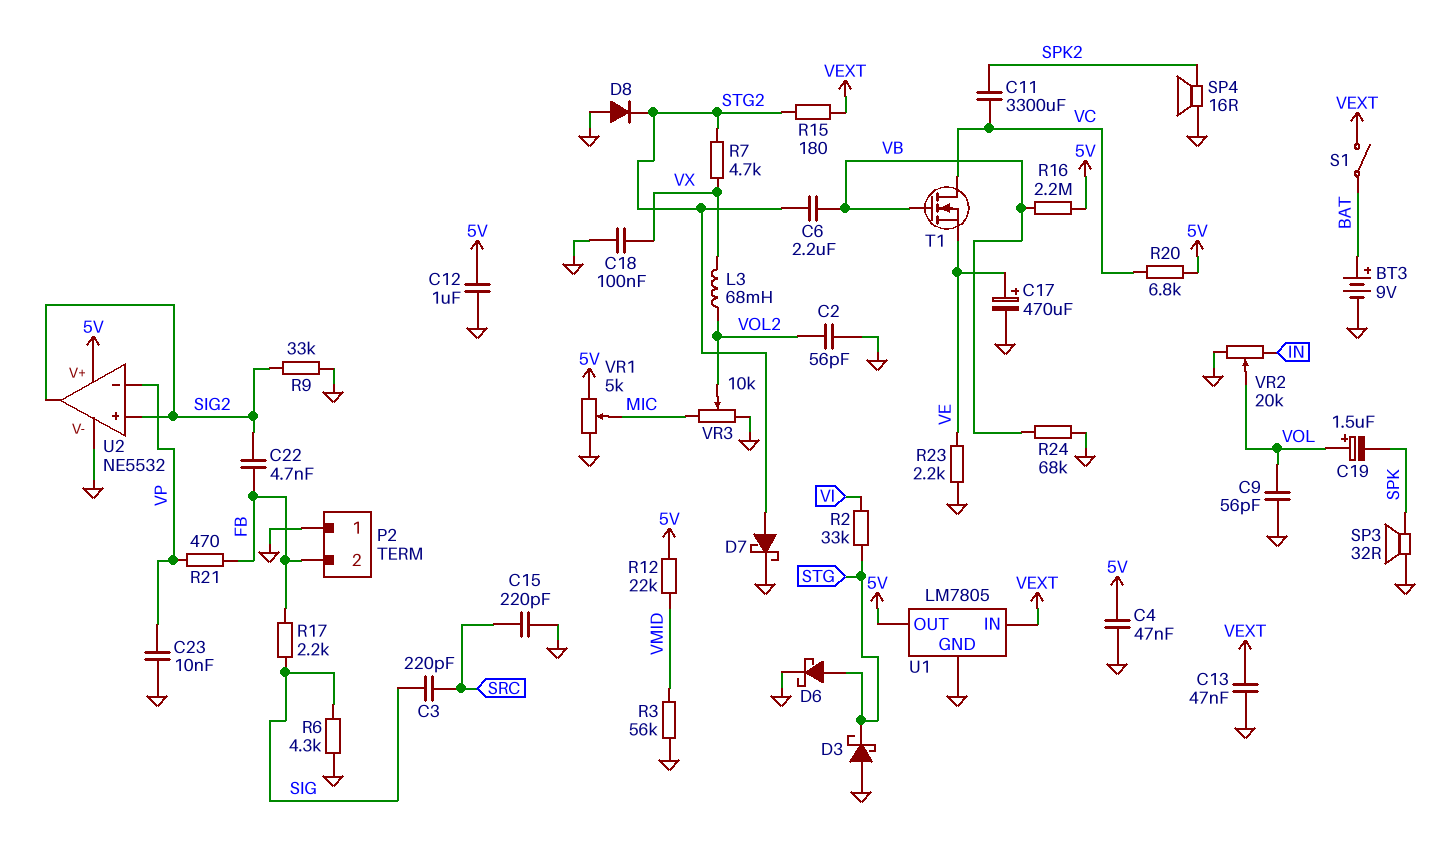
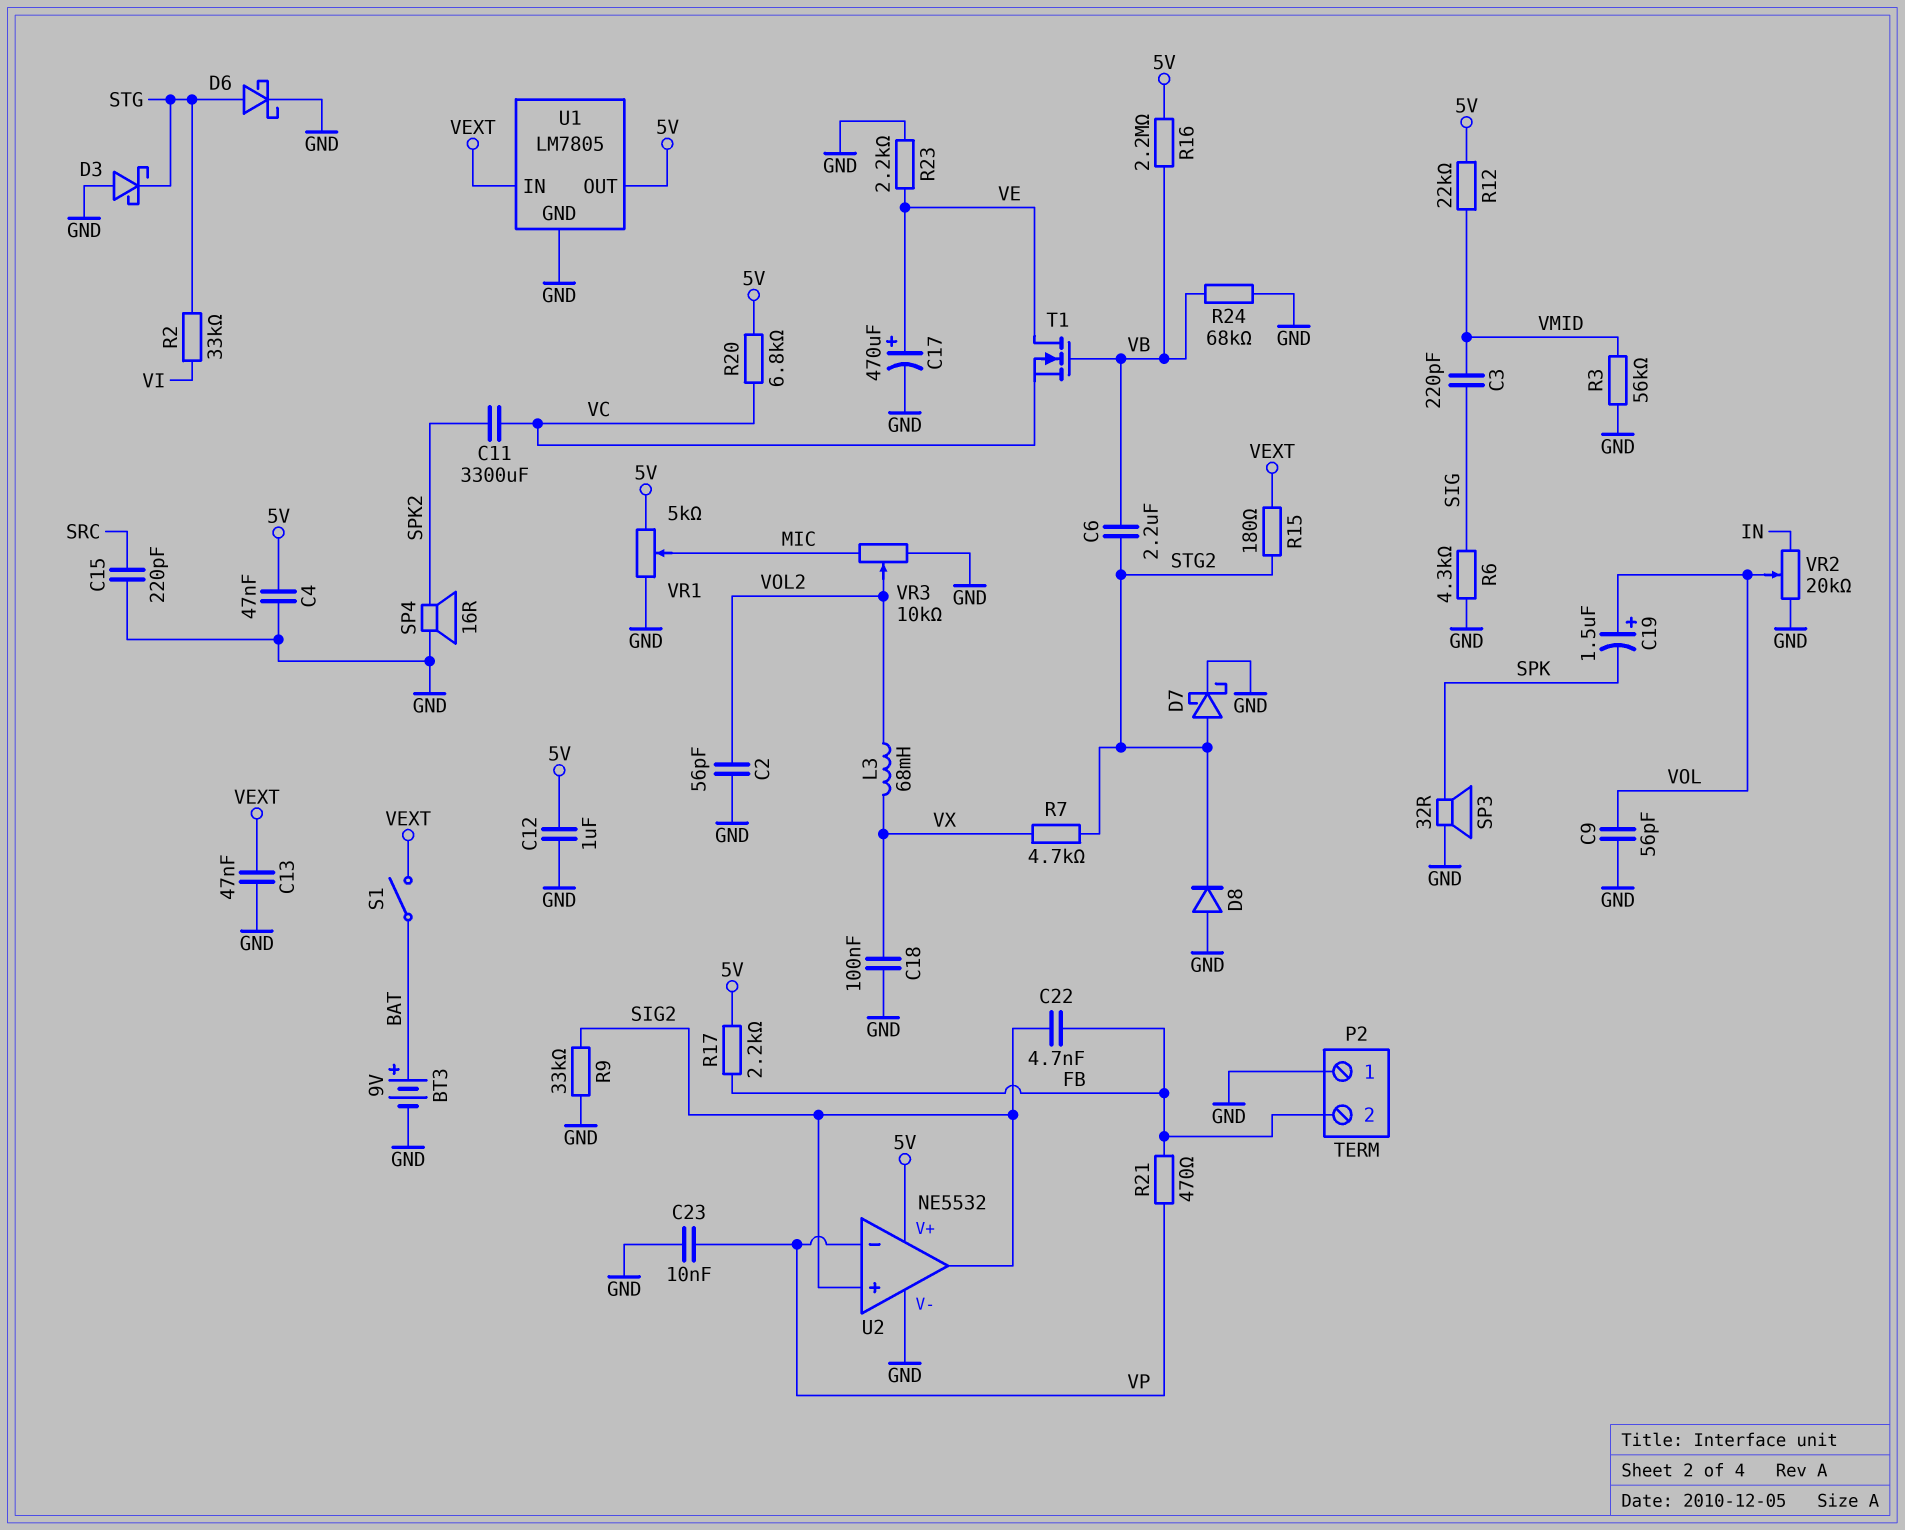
C3: 220pF (SIG, SRC) -> 220pF (SIG, VMID)
R17: 2.2k (FB, SIG) -> 2.2k (5V, FB)
T1: NMOS (G VB, D VC, S VE) -> NMOS (G VB, D VE, S VC)

